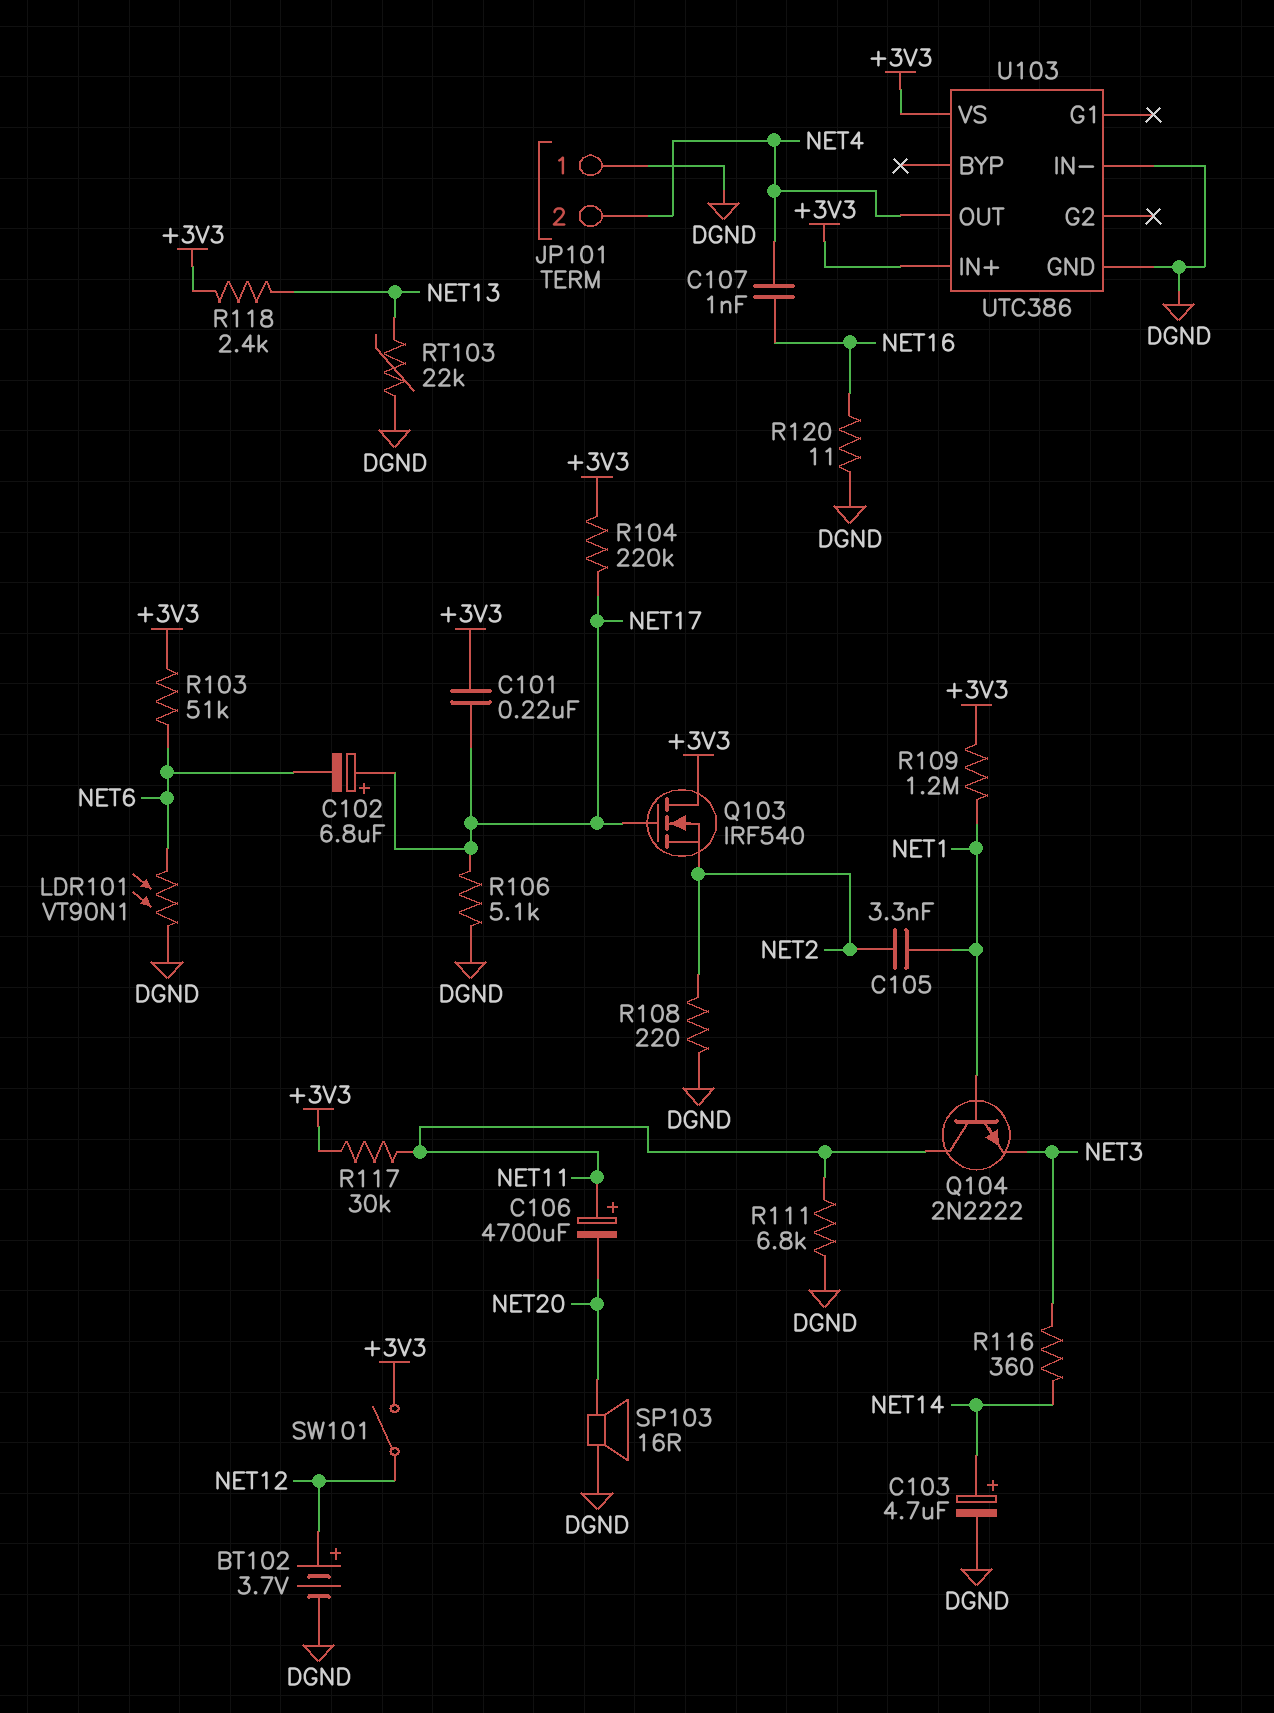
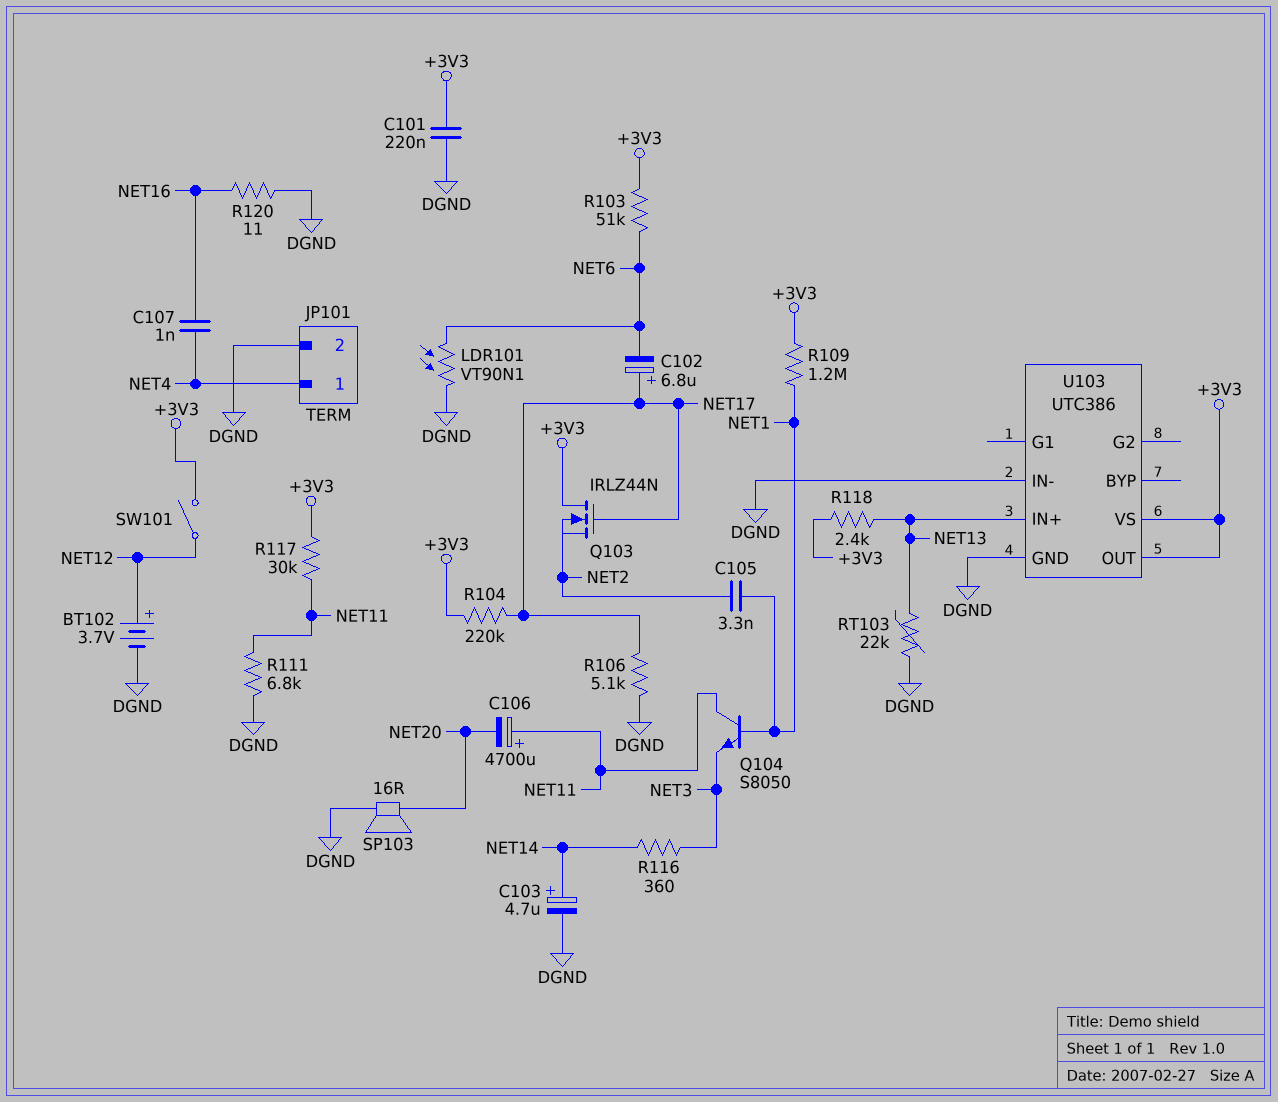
C101: 220nF (+3V3, NET17) -> 220nF (+3V3, DGND)
JP101 pin 1: DGND -> NET4
JP101 pin 2: NET4 -> DGND
Q103: NMOS IRF540 (G NET17, D +3V3, S NET2) -> NMOS IRLZ44N (G NET17, D +3V3, S NET2)
Q104: NPN 2N2222 (B NET1, C NET11, E NET3) -> NPN S8050 (B NET1, C NET11, E NET3)
R108: 220 (DGND, NET2) -> none
U103 pin IN+: +3V3 -> NET13
U103 pin OUT: NET4 -> +3V3

